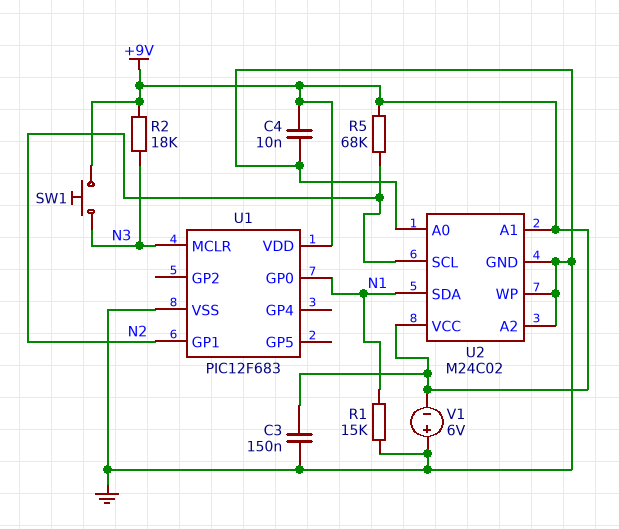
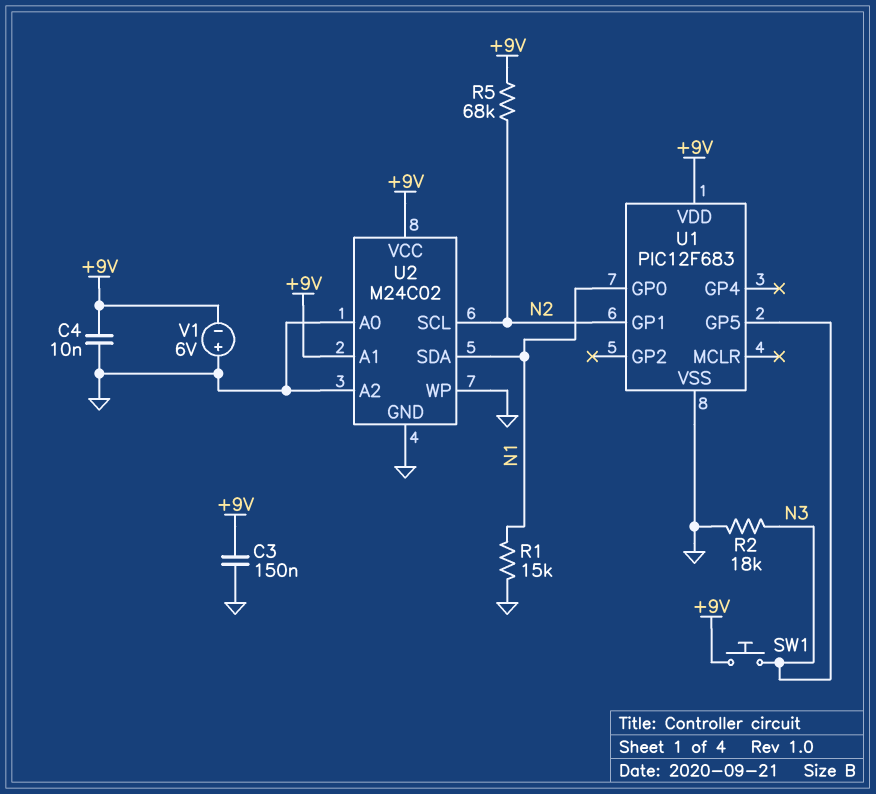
R2: 18k (+9V, N3) -> 18k (GND, N3)
U1 pin GP5: none -> N3
U1 pin MCLR: N3 -> none

